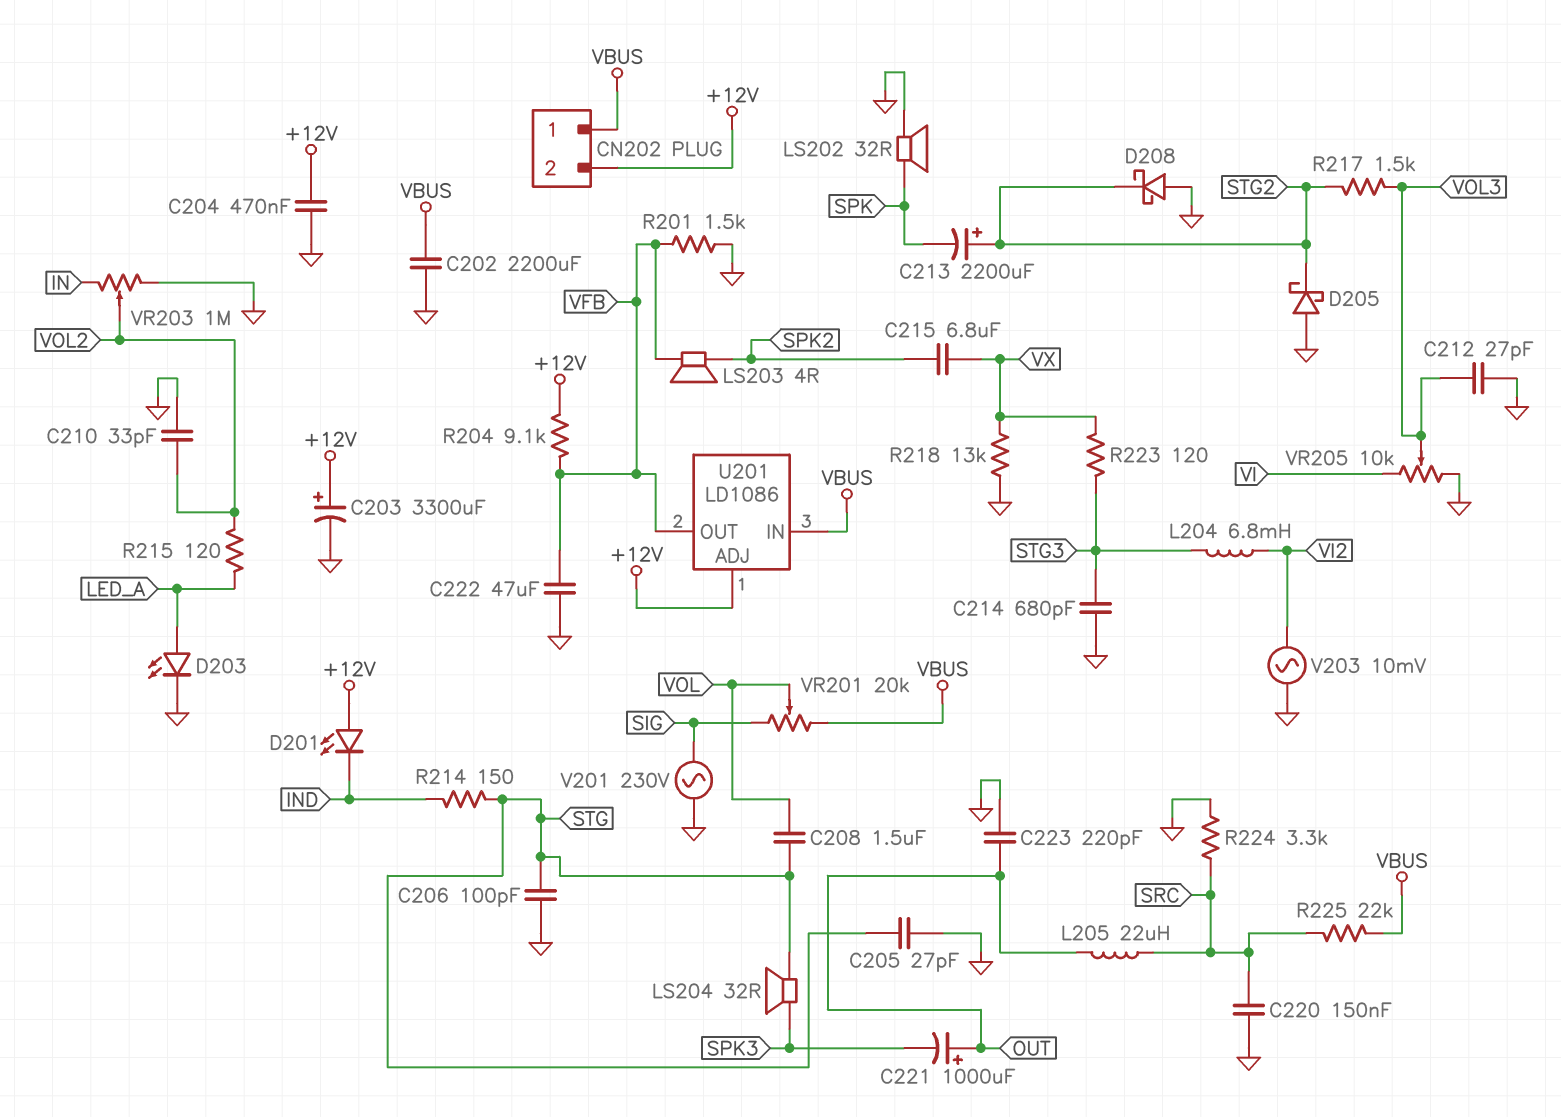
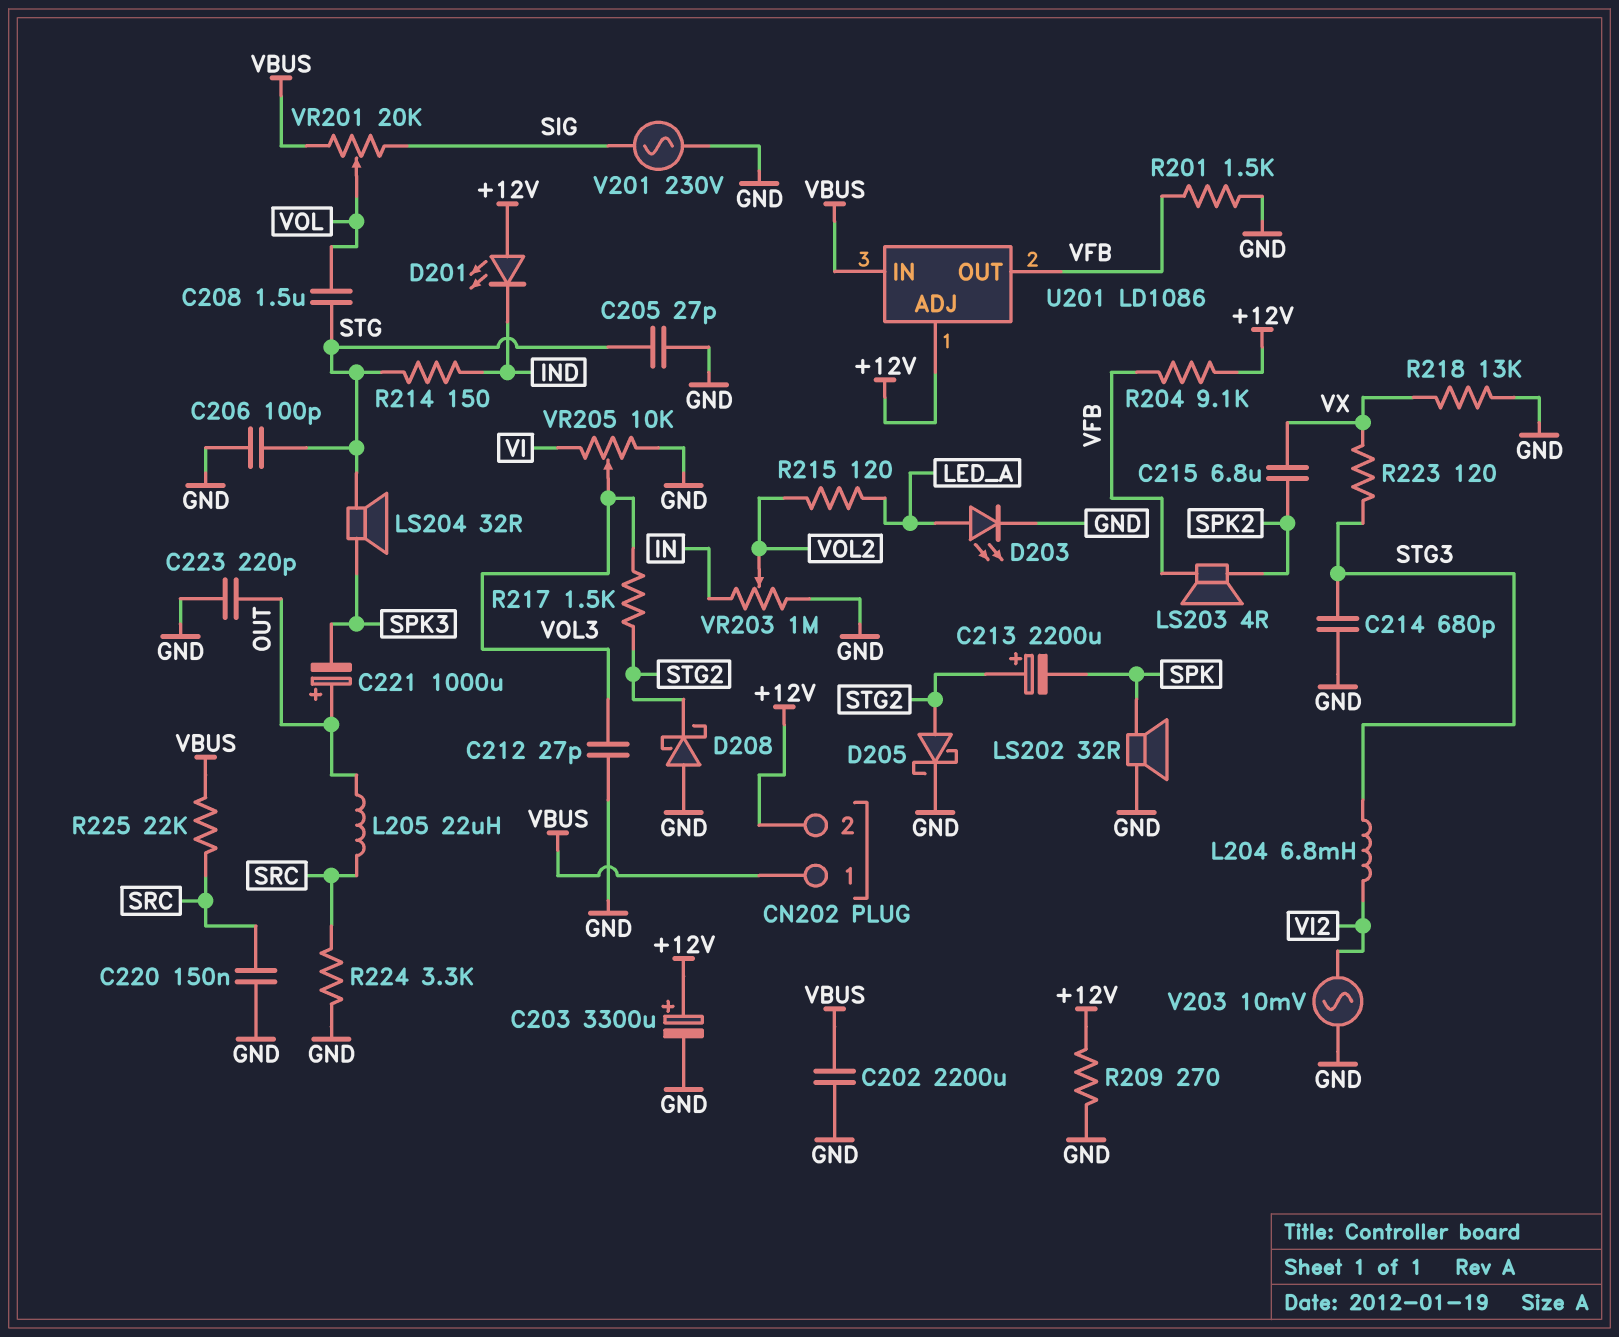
C204: 470nF (+12V, GND) -> none
C210: 33pF (GND, VOL2) -> none
C222: 47uF (GND, VFB) -> none
D205: schottky (A GND, K STG2) -> schottky (A STG2, K GND)
R209: none -> 270 (+12V, GND)

